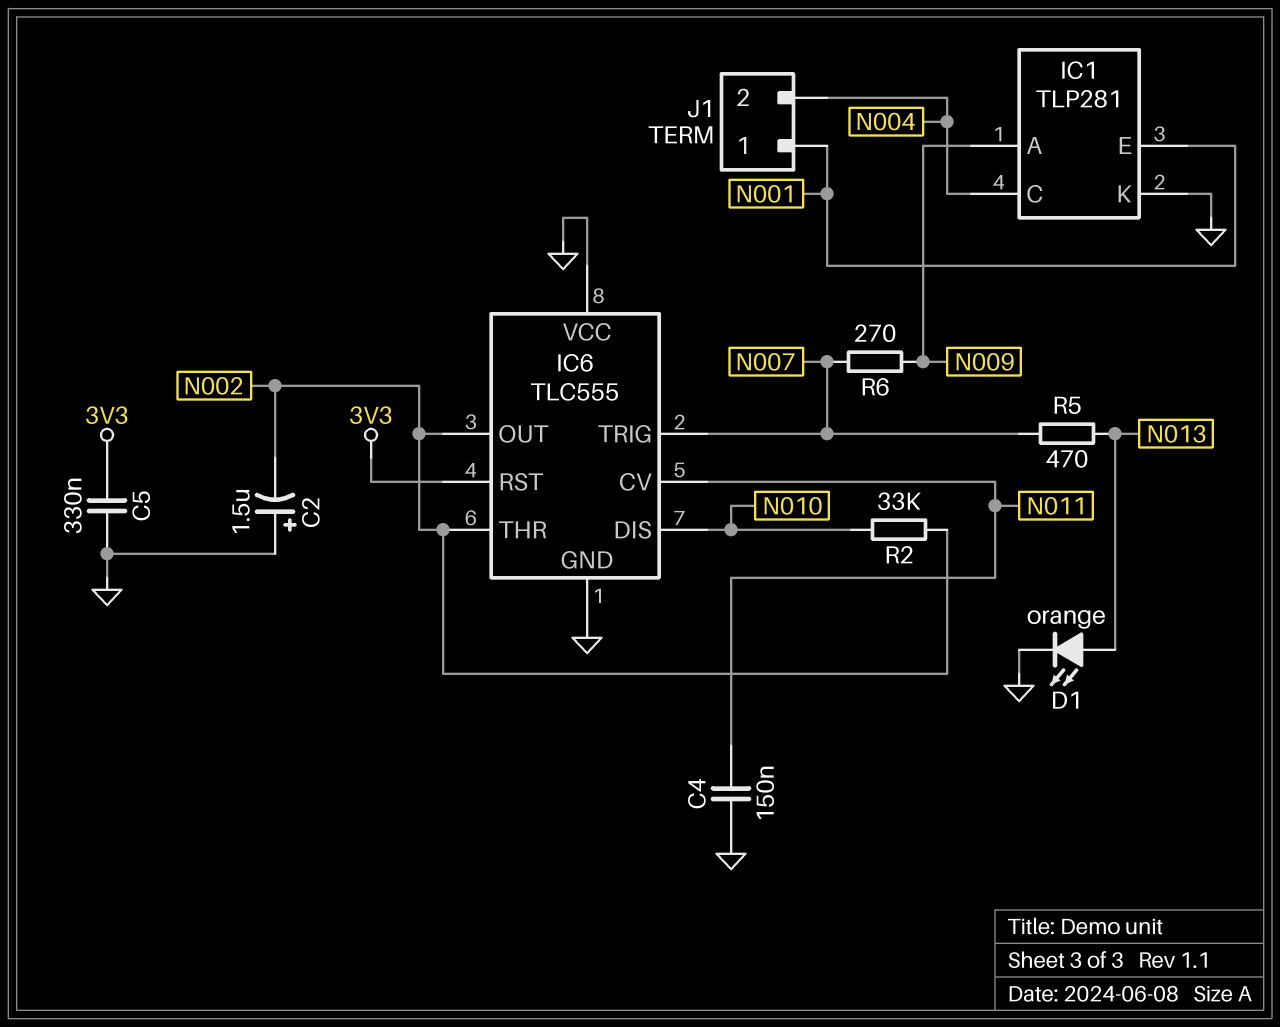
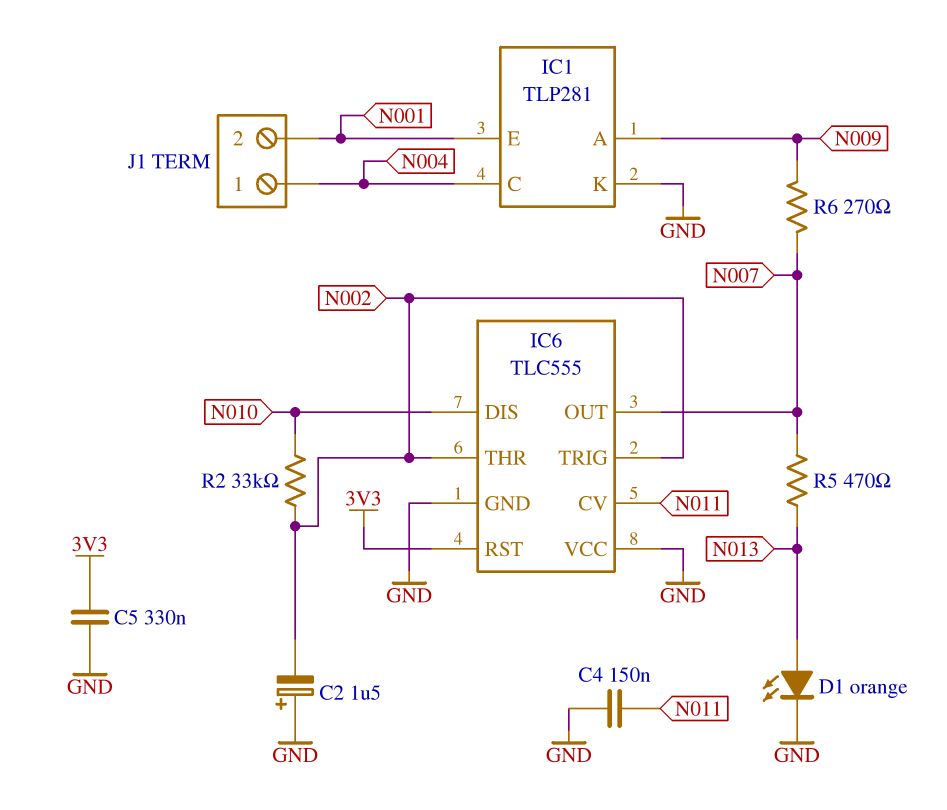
IC6 pin OUT: N002 -> N007
IC6 pin TRIG: N007 -> N002
J1 pin 1: N001 -> N004
J1 pin 2: N004 -> N001

